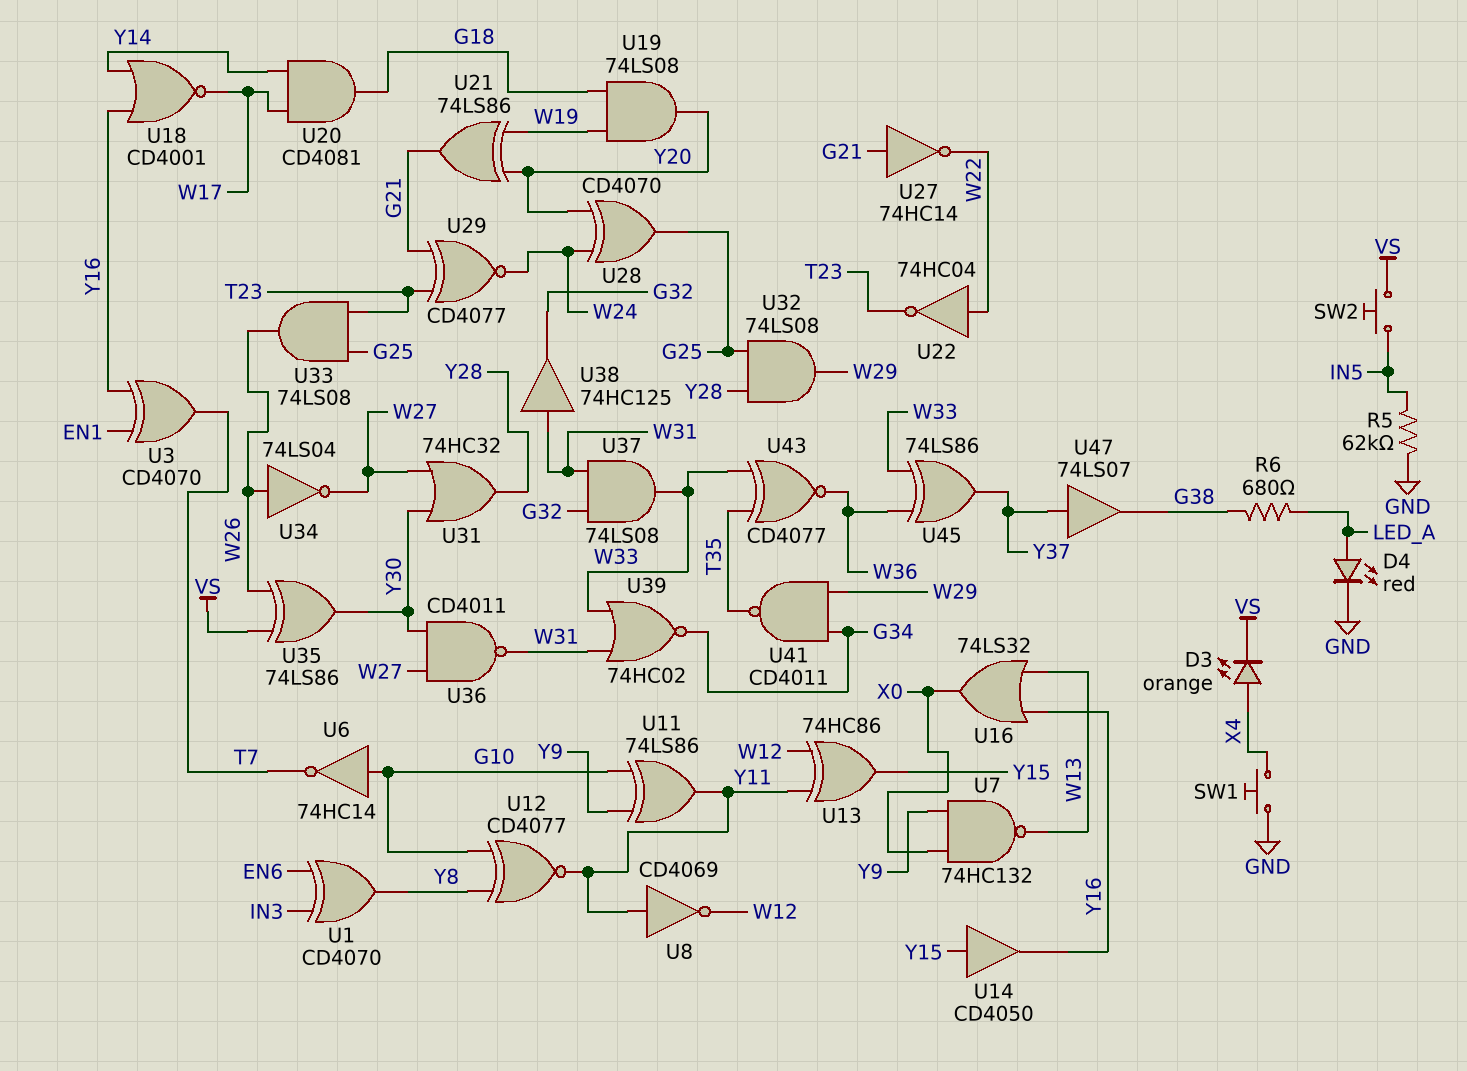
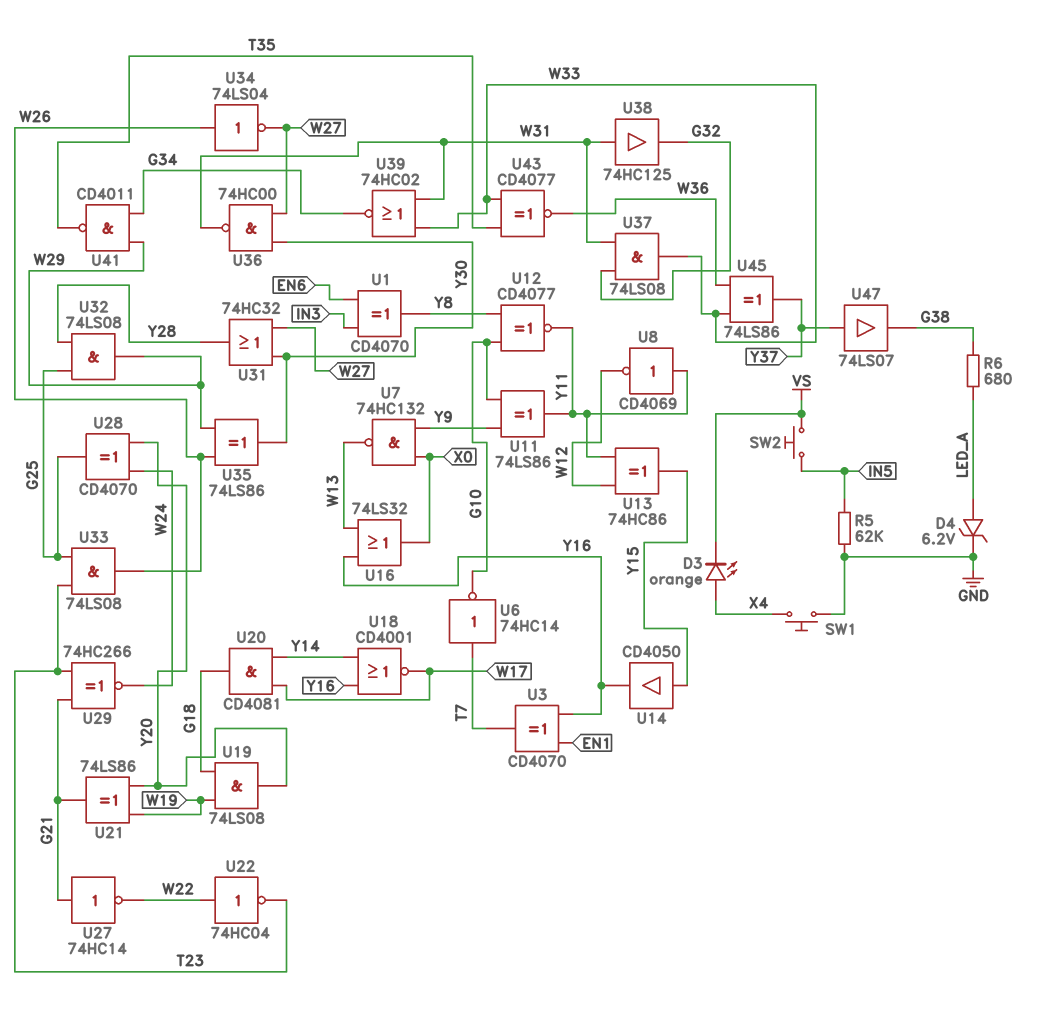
D4: LED red (A LED_A, K GND) -> zener 6.2V (A LED_A, K GND)
U6: NOT 74HC14 (in G10, out T7) -> NOT 74HC14 (in T7, out G10)
U29: XNOR CD4077 (in G21, in T23, out W24) -> XNOR 74HC266 (in G21, in T23, out W24)
U35: XOR 74LS86 (in VS, in W26, out Y30) -> XOR 74LS86 (in W26, in W29, out Y30)
U36: NAND CD4011 (in W27, in Y30, out W31) -> NAND 74HC00 (in W27, in Y30, out W31)

